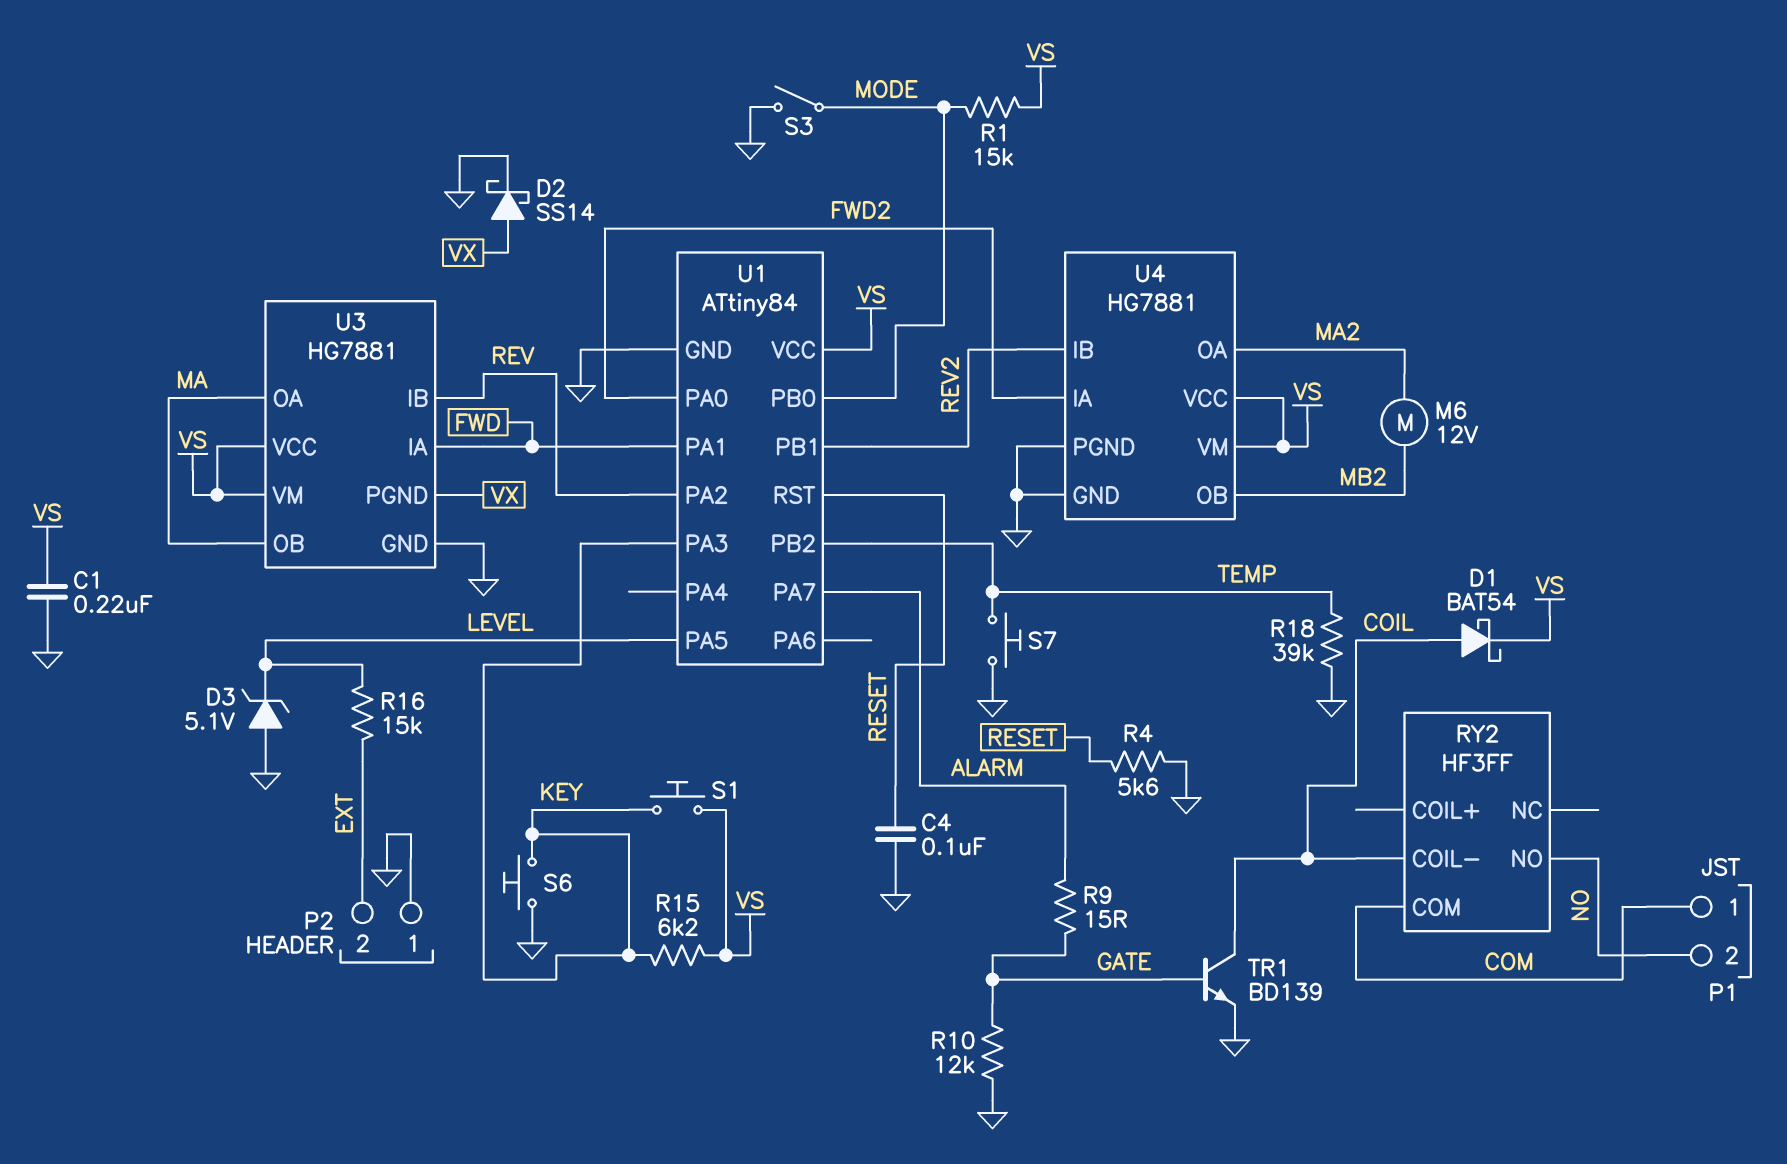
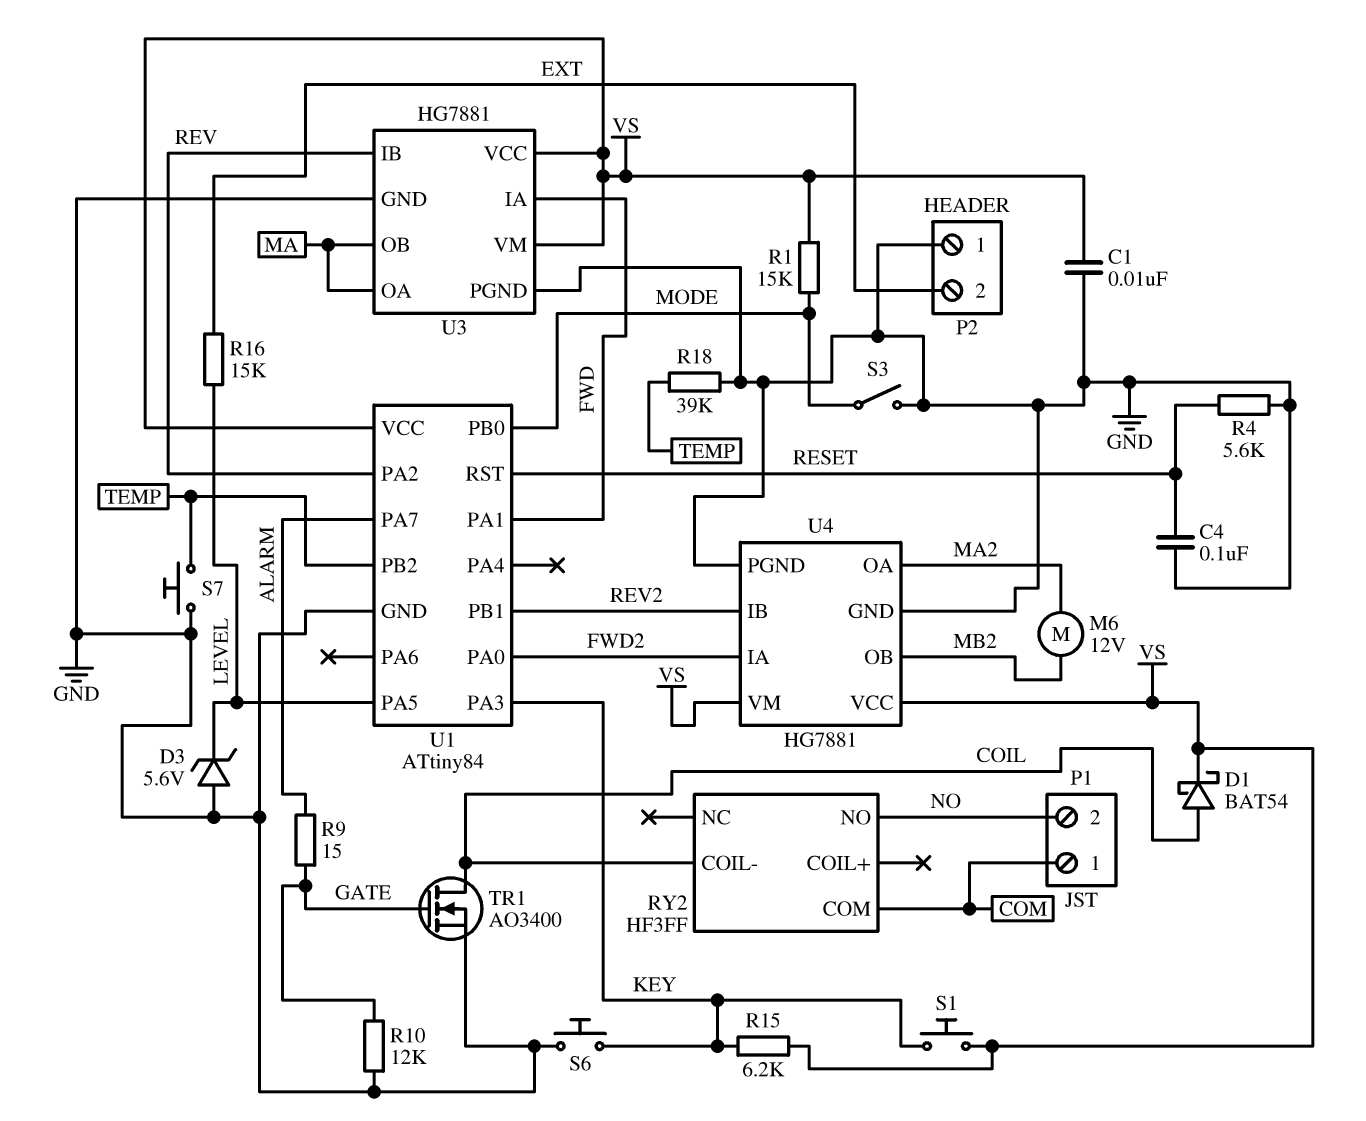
C1: 220nF (GND, VS) -> 10nF (GND, VS)
D2: schottky SS14 (A VX, K GND) -> none
D3: zener 5.1V (A GND, K LEVEL) -> zener 5.6V (A GND, K LEVEL)
TR1: NPN BD139 (B GATE, C COIL, E GND) -> NMOS AO3400 (G GATE, D COIL, S GND)
U3 pin PGND: VX -> GND

